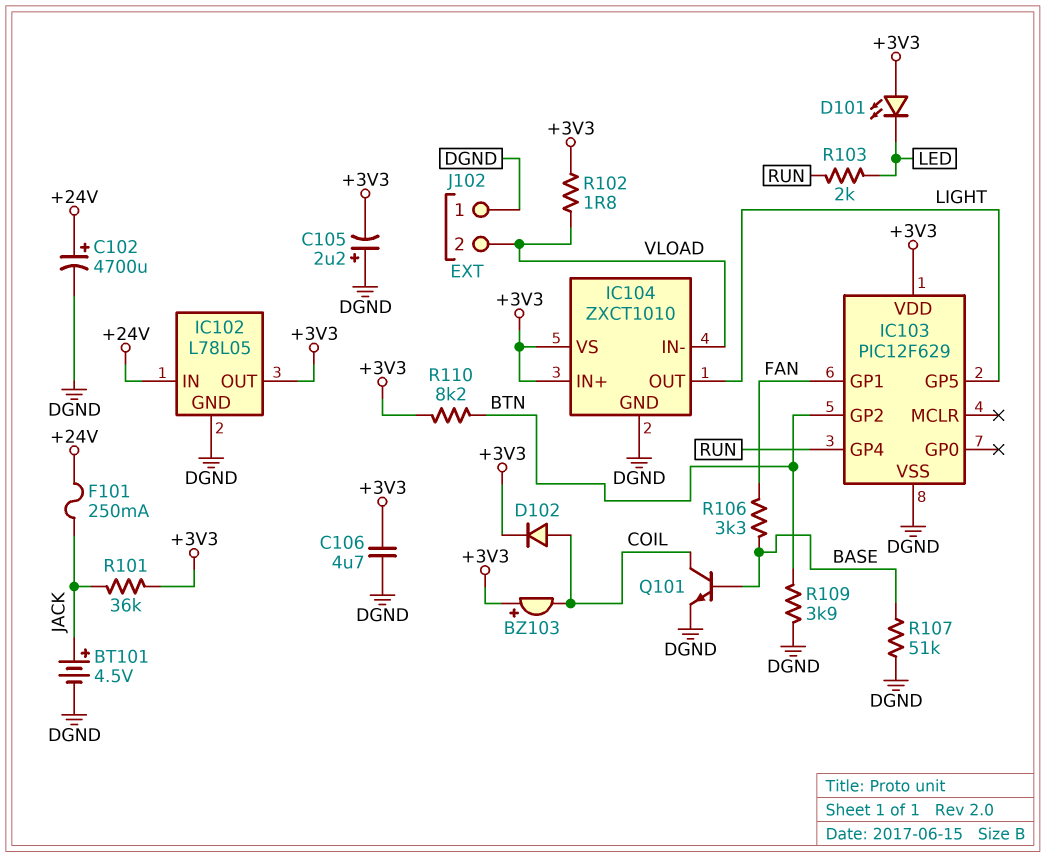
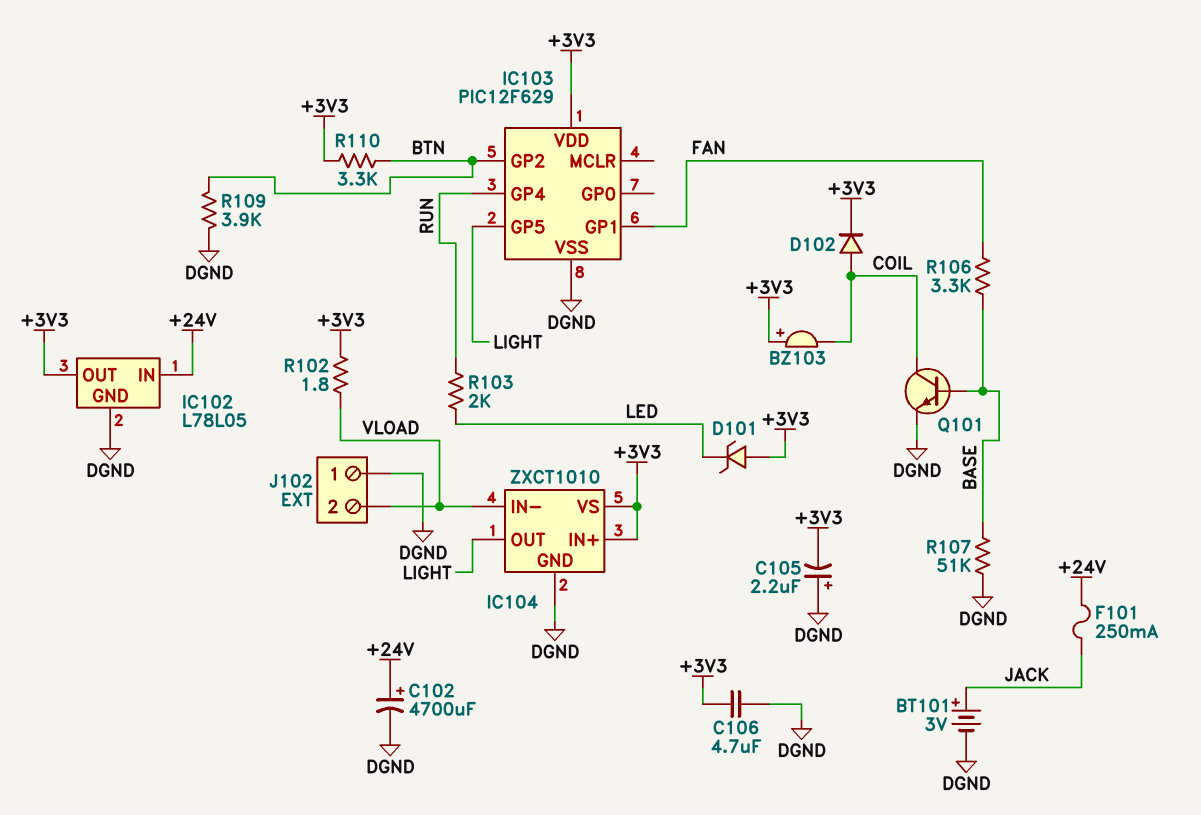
BT101: 4.5V (plus JACK, minus DGND) -> 3V (plus JACK, minus DGND)
D101: LED (A +3V3, K LED) -> zener (A +3V3, K LED)
R101: 36k (+3V3, JACK) -> none
R110: 8.2k (+3V3, BTN) -> 3.3k (+3V3, BTN)

